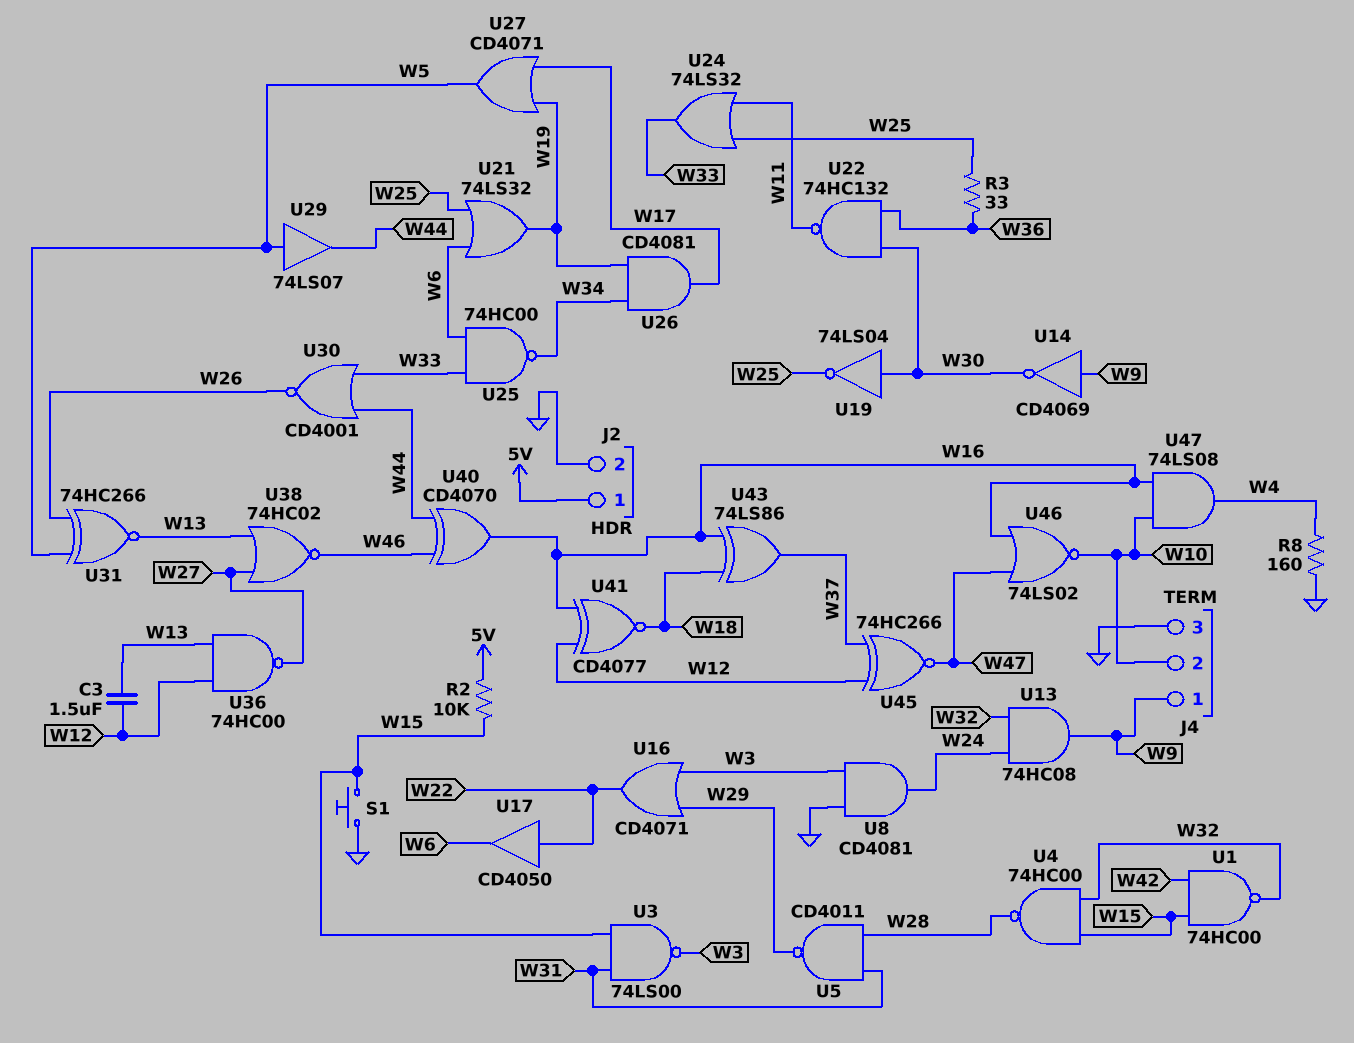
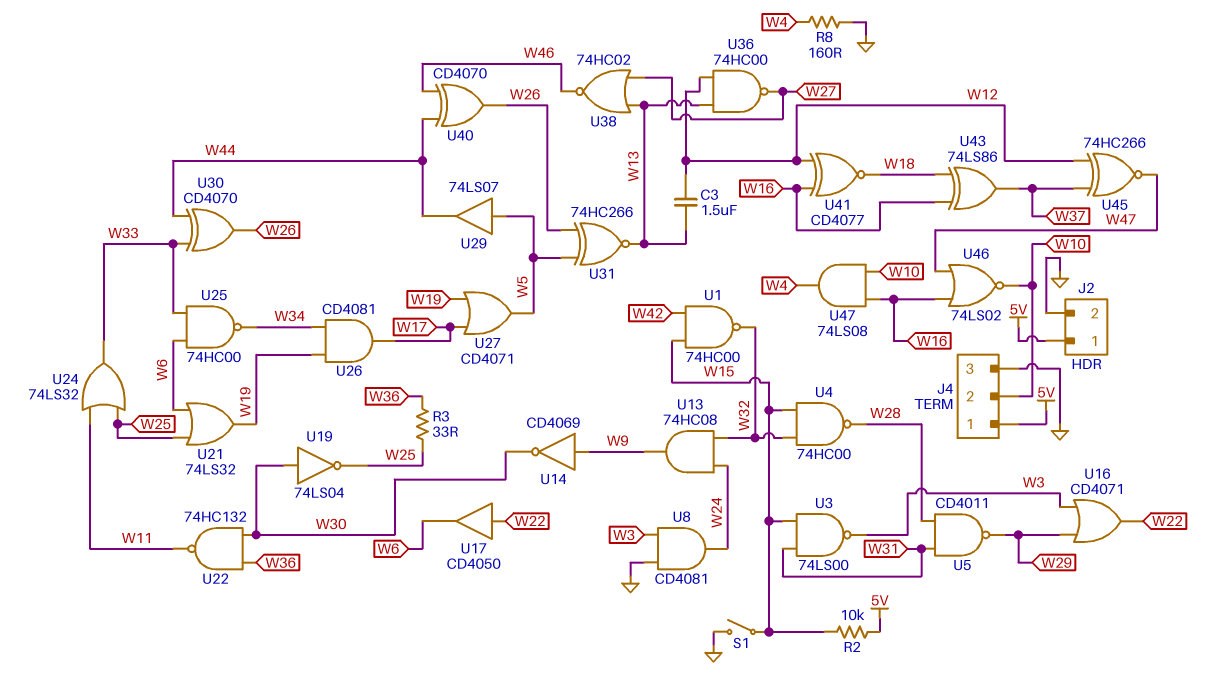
J4 pin 1: W9 -> 5V
S1: button (GND, W15) -> switch (GND, W15)
U30: NOR CD4001 (in W33, in W44, out W26) -> XOR CD4070 (in W33, in W44, out W26)
U40: XOR CD4070 (in W44, in W46, out W16) -> XOR CD4070 (in W44, in W46, out W26)

